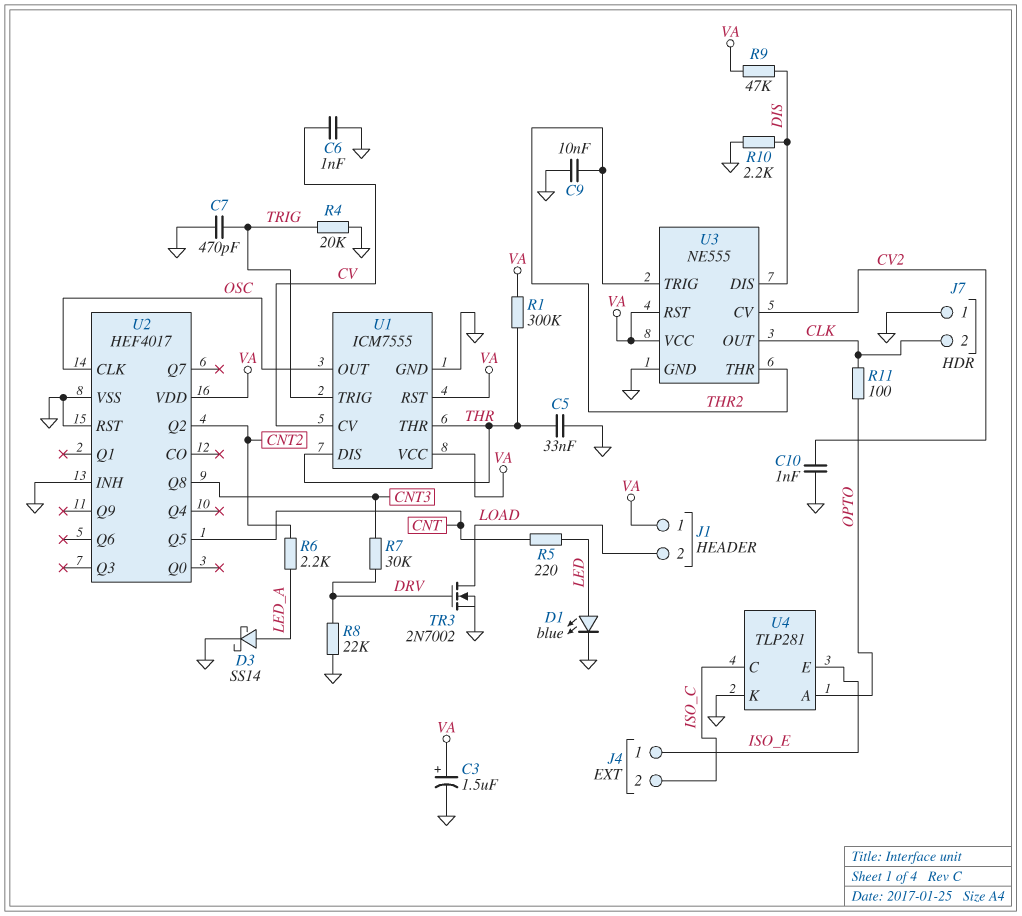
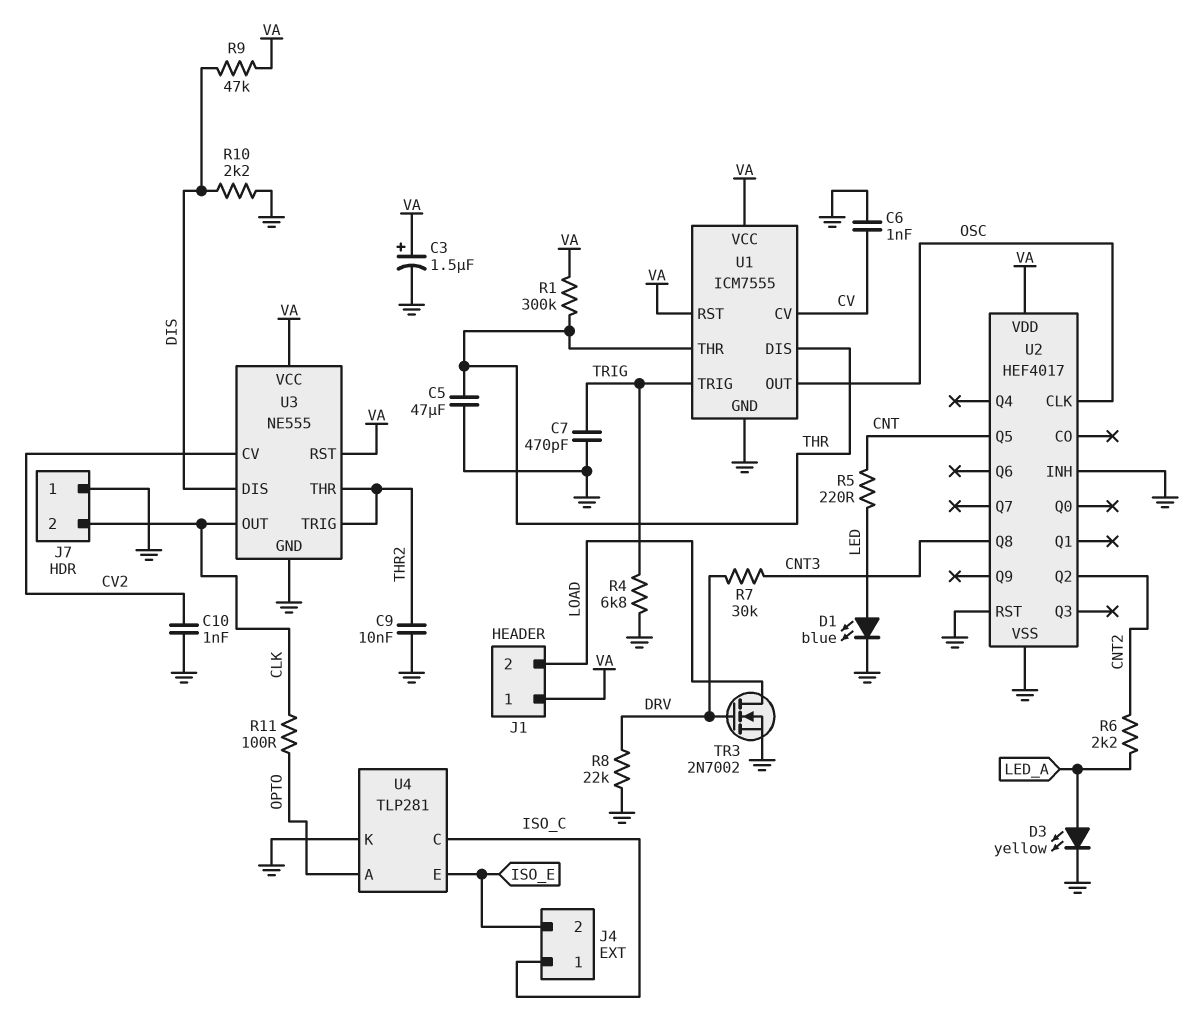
C5: 33nF (GND, THR) -> 47uF (GND, THR)
D3: schottky SS14 (A LED_A, K GND) -> LED yellow (A LED_A, K GND)
J4 pin 1: ISO_E -> ISO_C
J4 pin 2: ISO_C -> ISO_E
R4: 20k (GND, TRIG) -> 6.8k (GND, TRIG)

